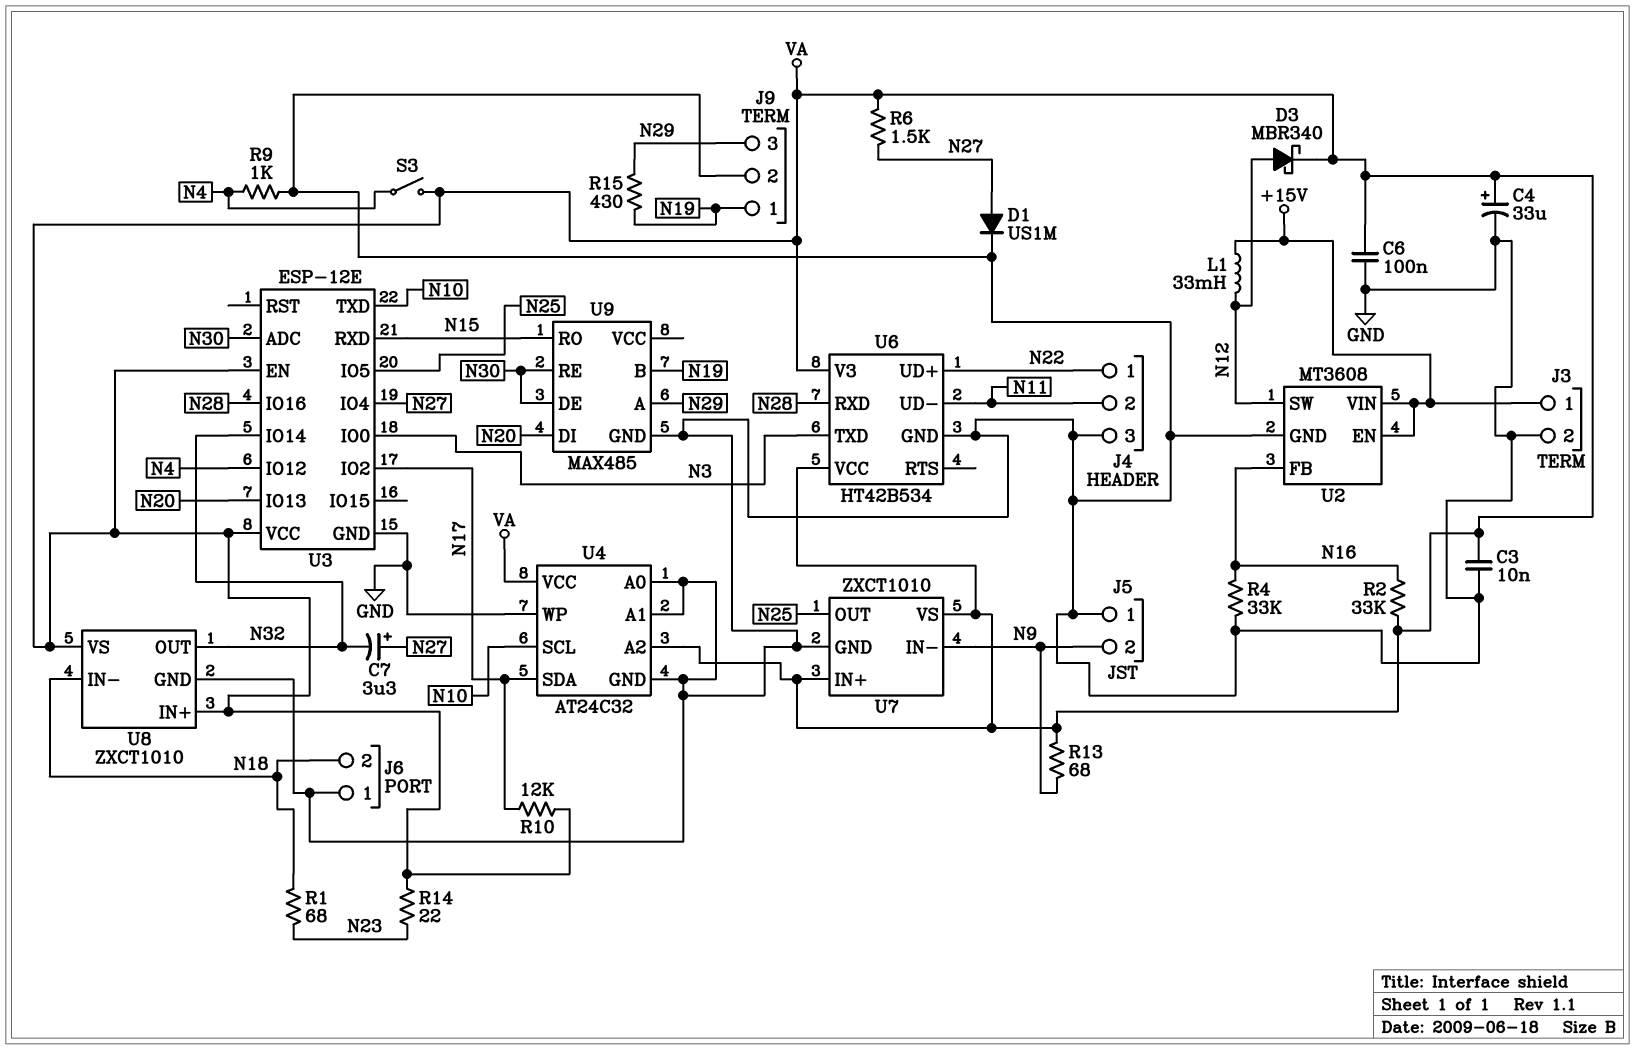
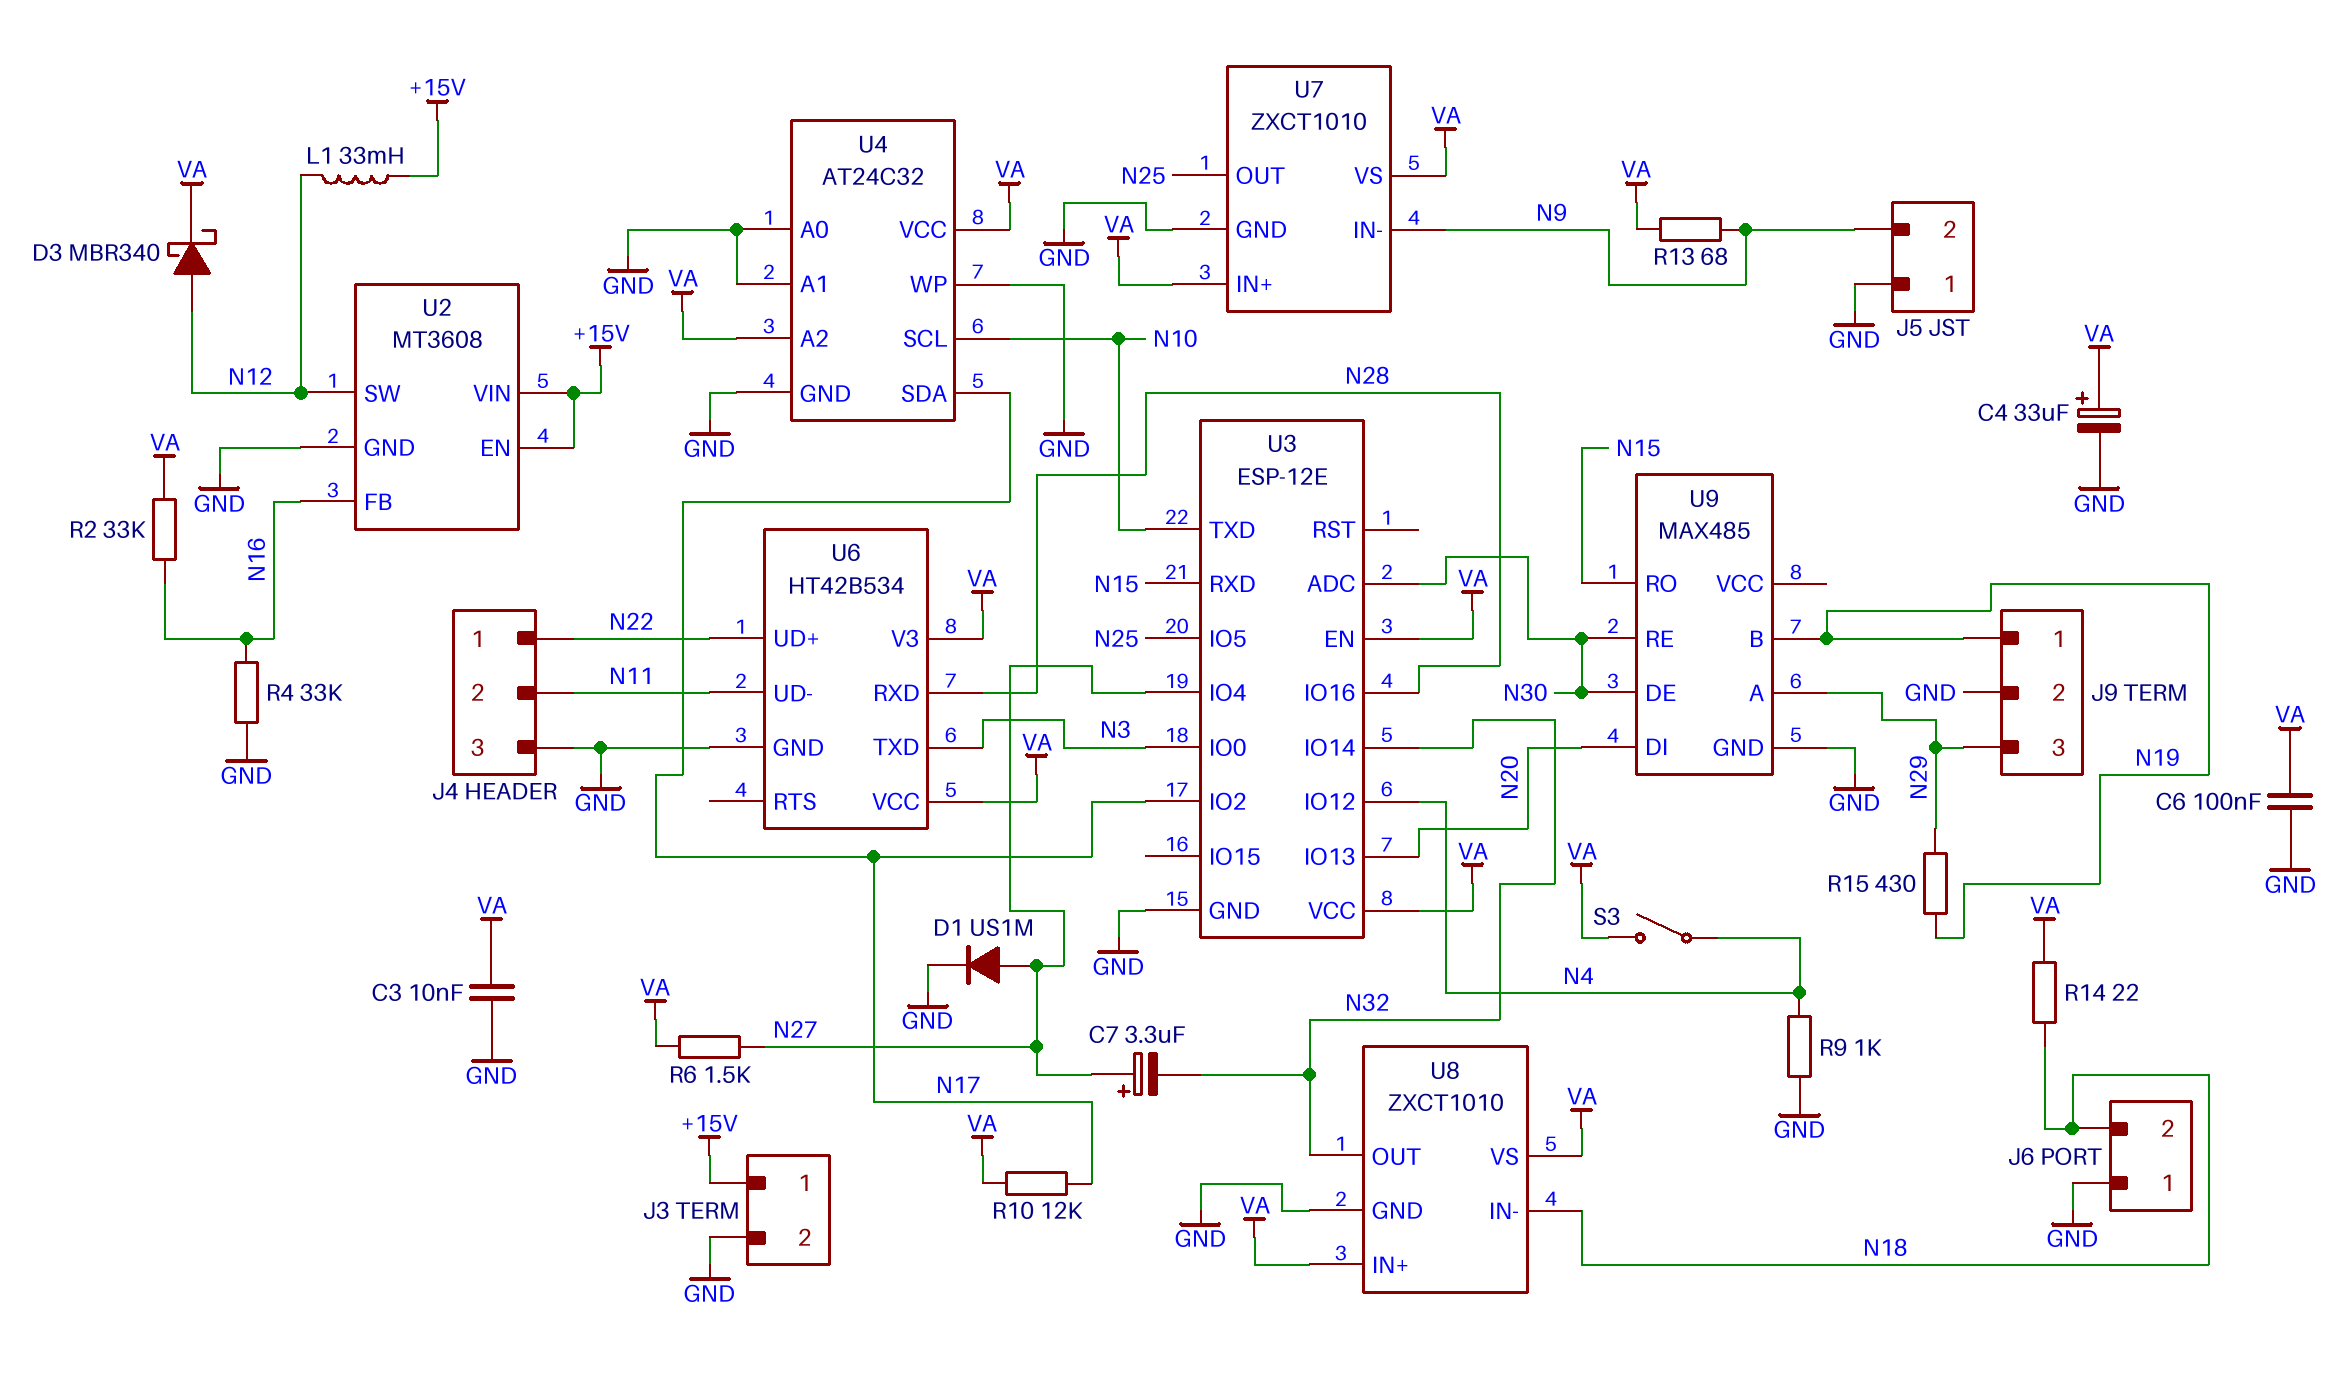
R1: 68 (N18, N23) -> none
R14: 22 (N23, VA) -> 22 (N18, VA)

